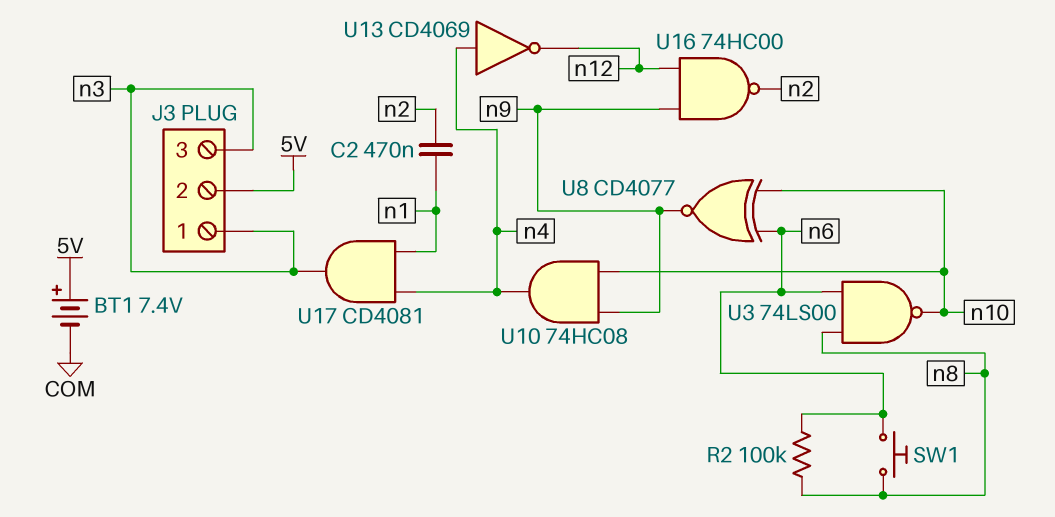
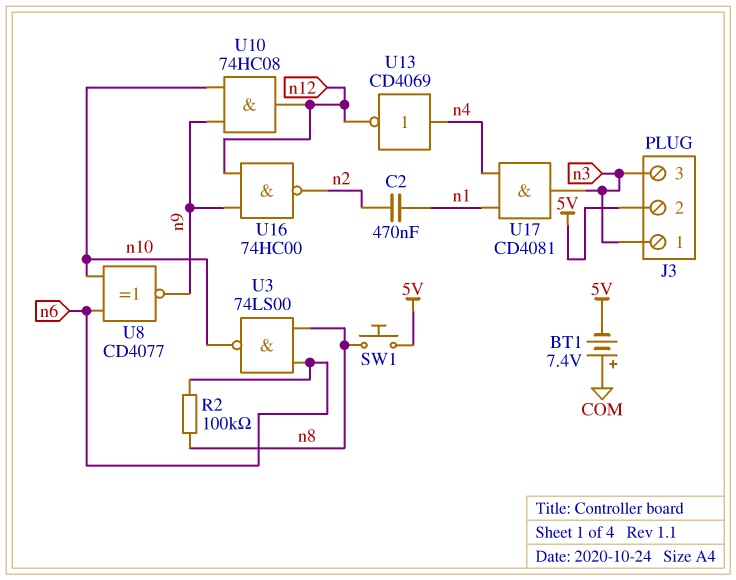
BT1: 7.4V (plus 5V, minus COM) -> 7.4V (plus COM, minus 5V)
SW1: button (n6, n8) -> button (5V, n8)
U10: AND 74HC08 (in n9, in n10, out n4) -> AND 74HC08 (in n9, in n10, out n12)

